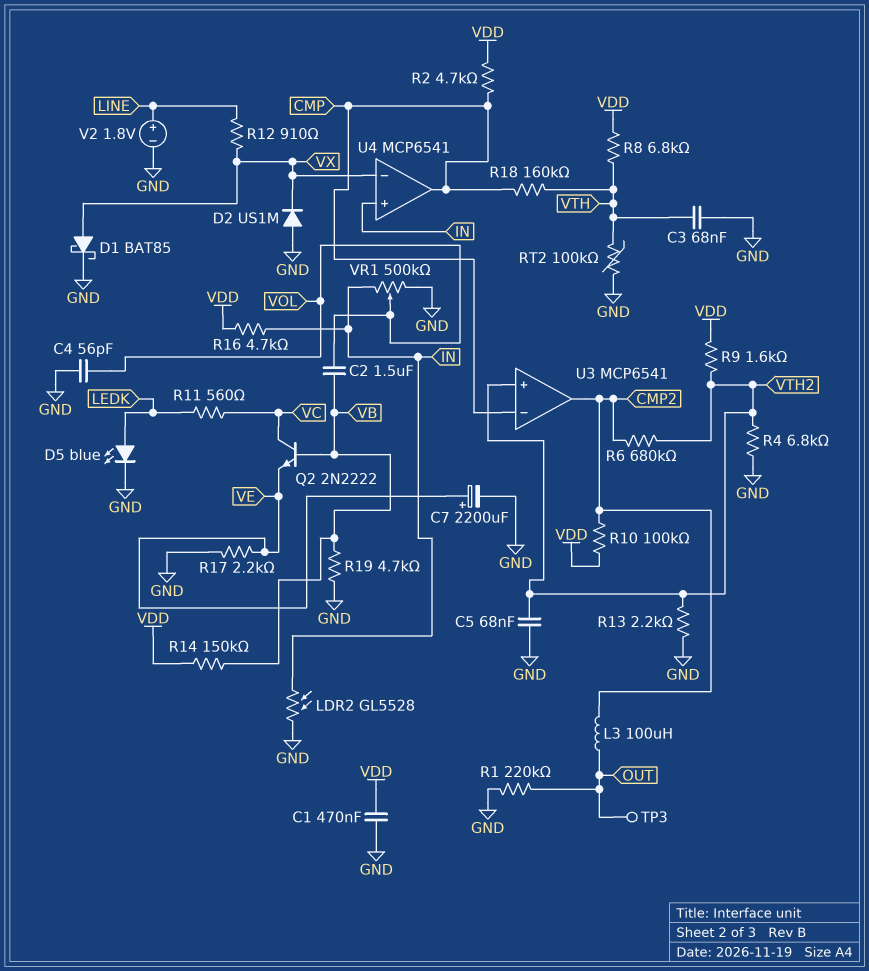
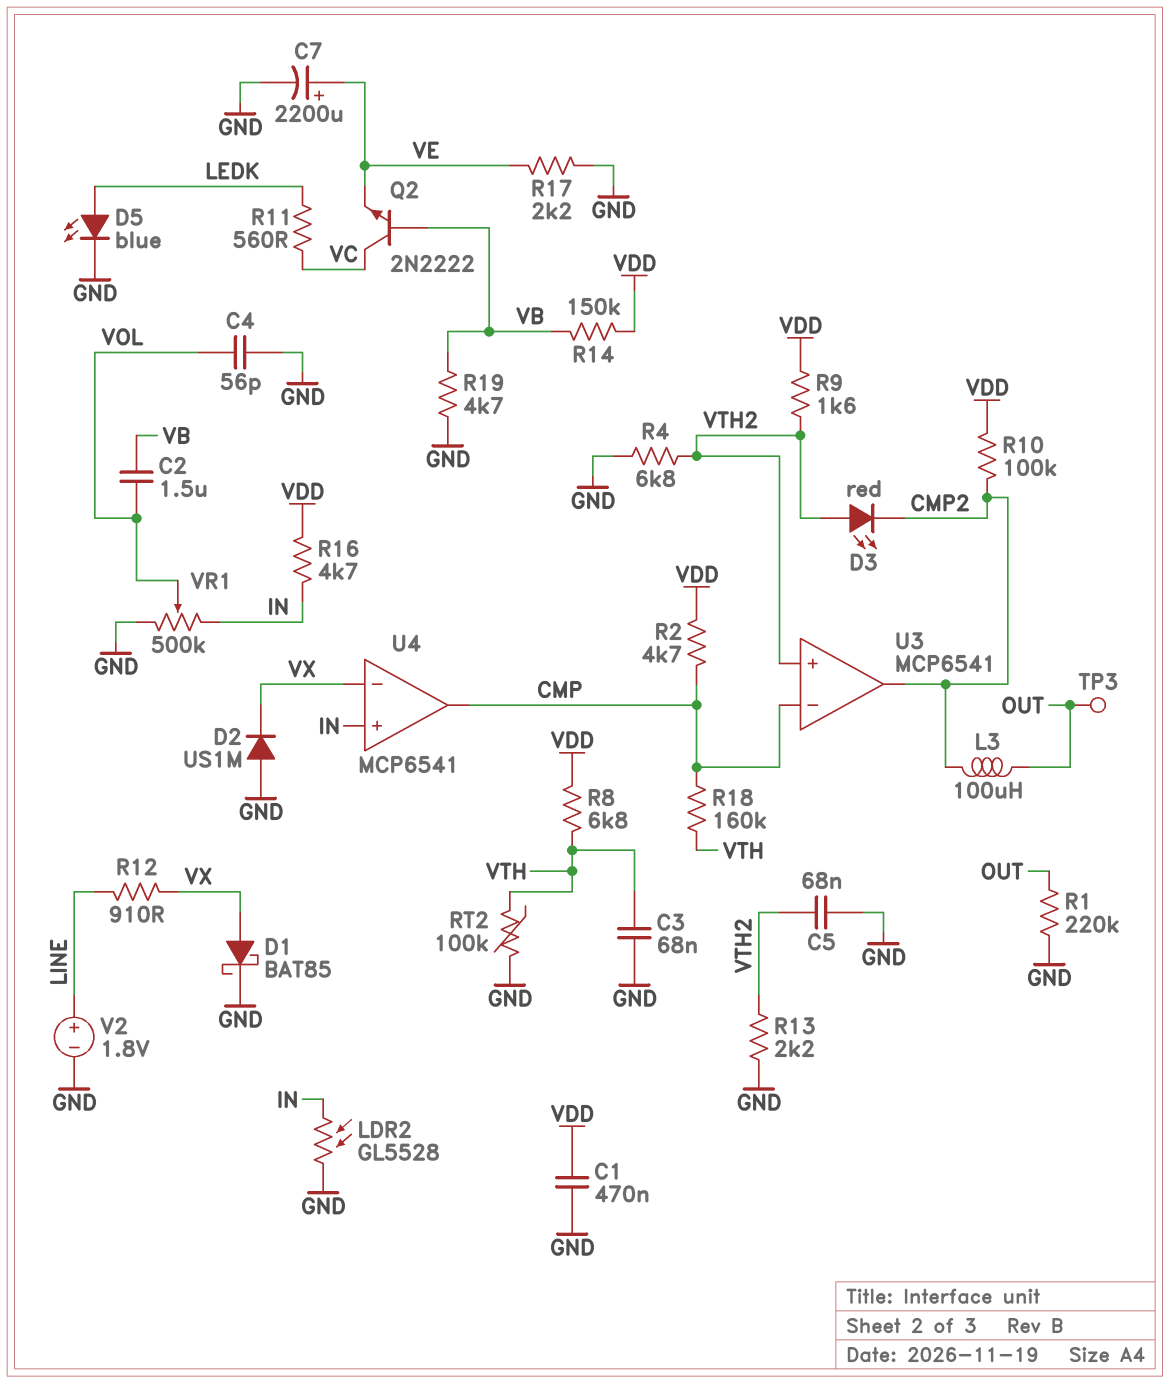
D3: none -> LED red (A VTH2, K CMP2)
R6: 680k (CMP2, VTH2) -> none

